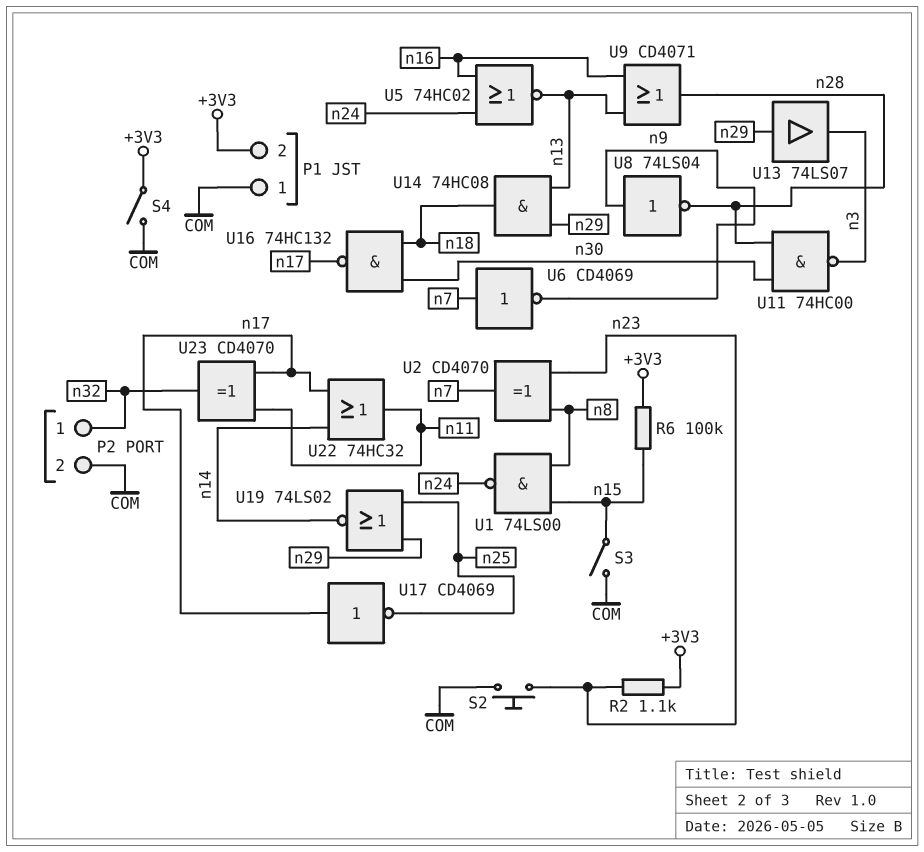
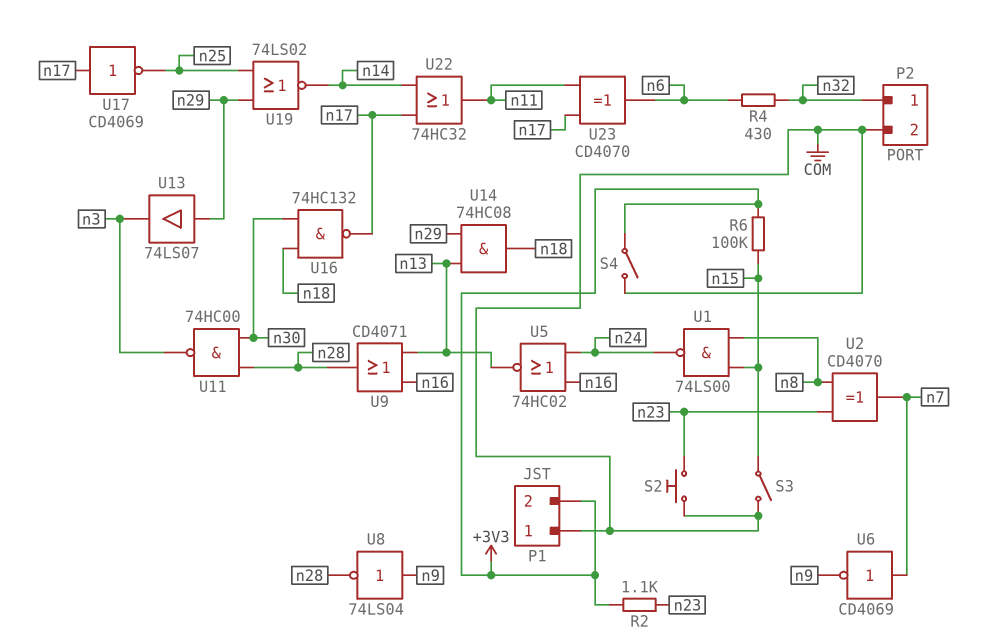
R4: none -> 430 (n6, n32)
U23: XOR CD4070 (in n11, in n17, out n32) -> XOR CD4070 (in n11, in n17, out n6)

